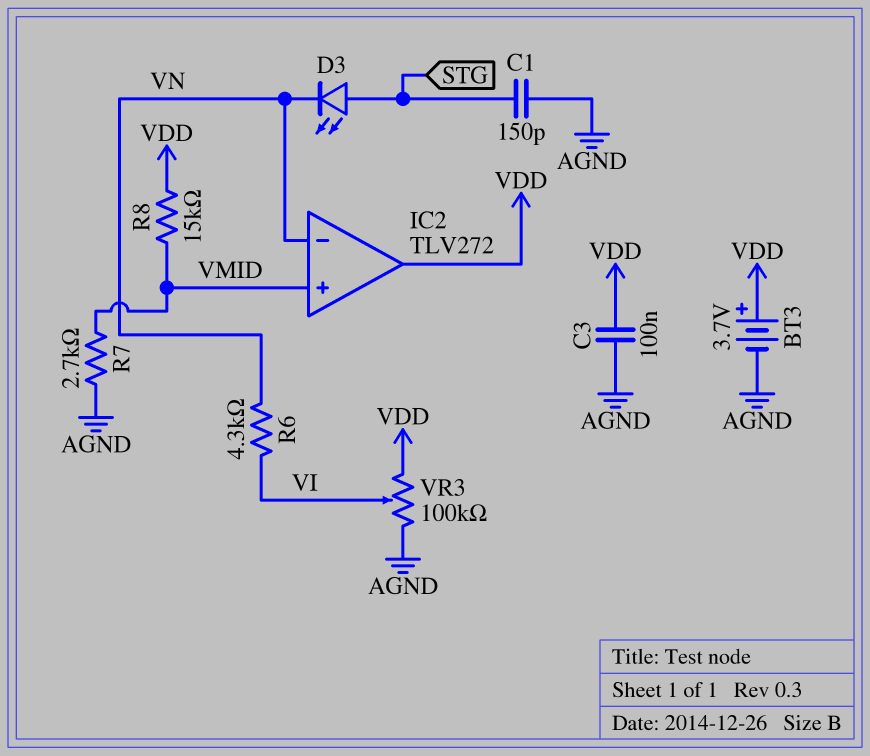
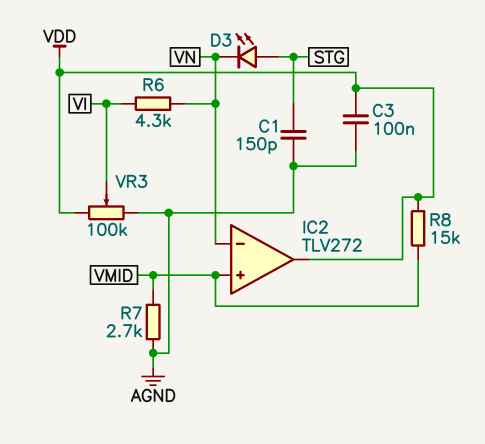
BT3: 3.7V (plus VDD, minus AGND) -> none

